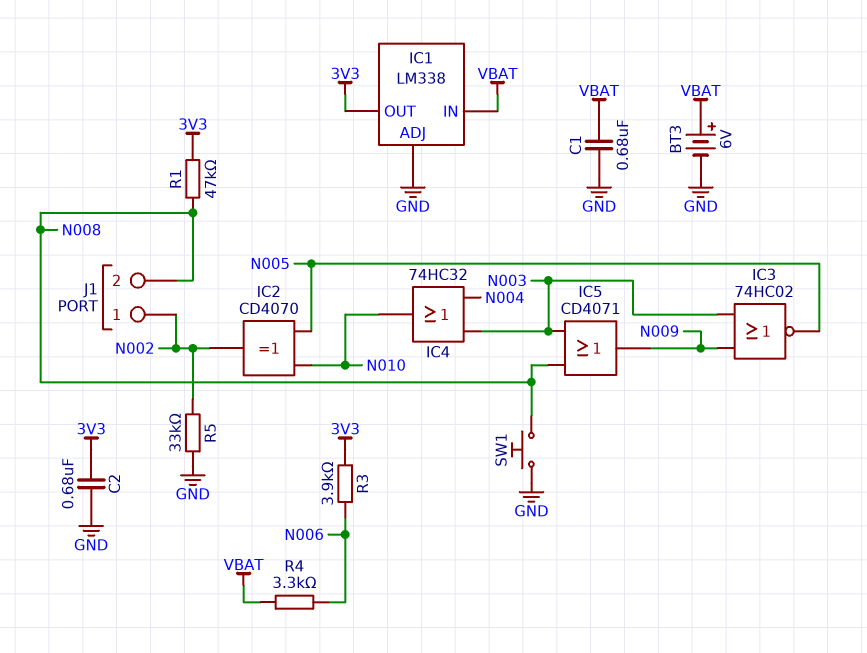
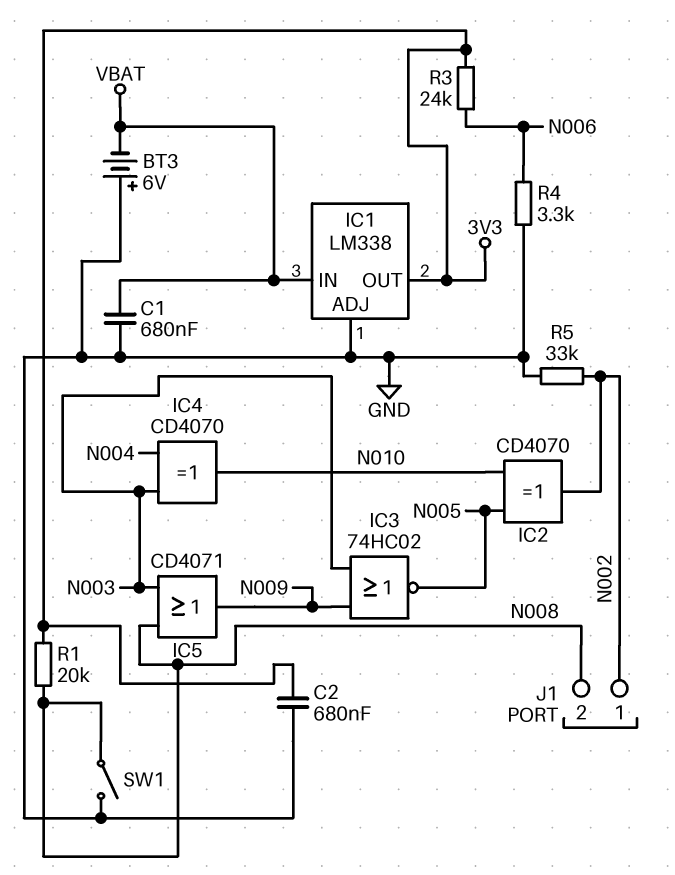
BT3: 6V (plus VBAT, minus GND) -> 6V (plus GND, minus VBAT)
IC4: OR 74HC32 (in N003, in N004, out N010) -> XOR CD4070 (in N003, in N004, out N010)
R1: 47k (3V3, N008) -> 20k (3V3, N008)
R3: 3.9k (3V3, N006) -> 24k (3V3, N006)
R4: 3.3k (N006, VBAT) -> 3.3k (GND, N006)
SW1: button (GND, N008) -> switch (GND, N008)

